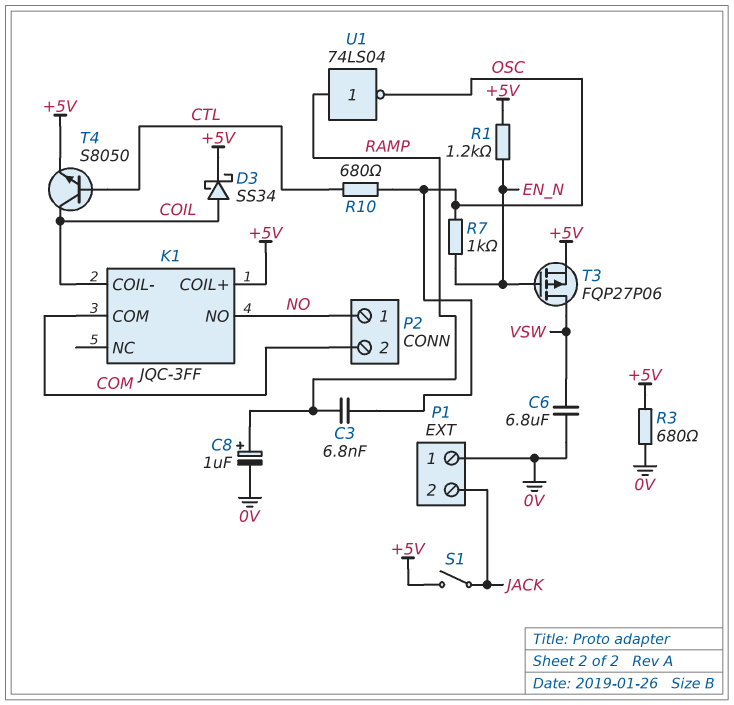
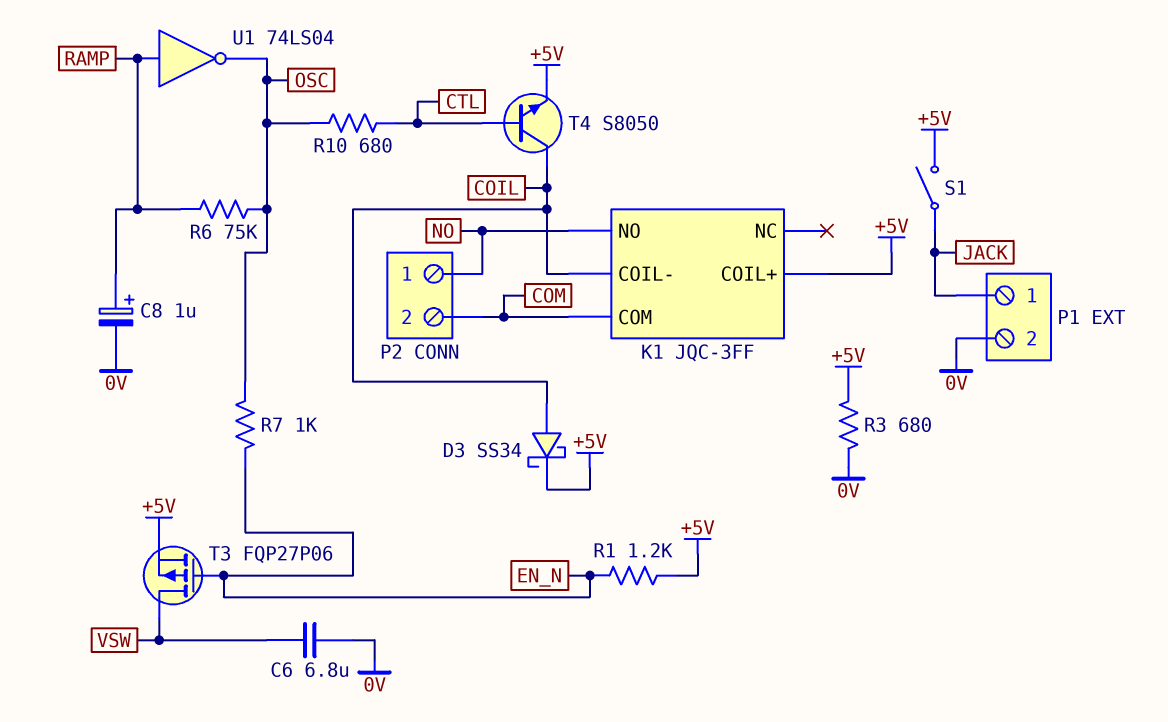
C3: 6.8nF (OSC, RAMP) -> none
P1 pin 1: 0V -> JACK
P1 pin 2: JACK -> 0V
R6: none -> 75k (OSC, RAMP)

